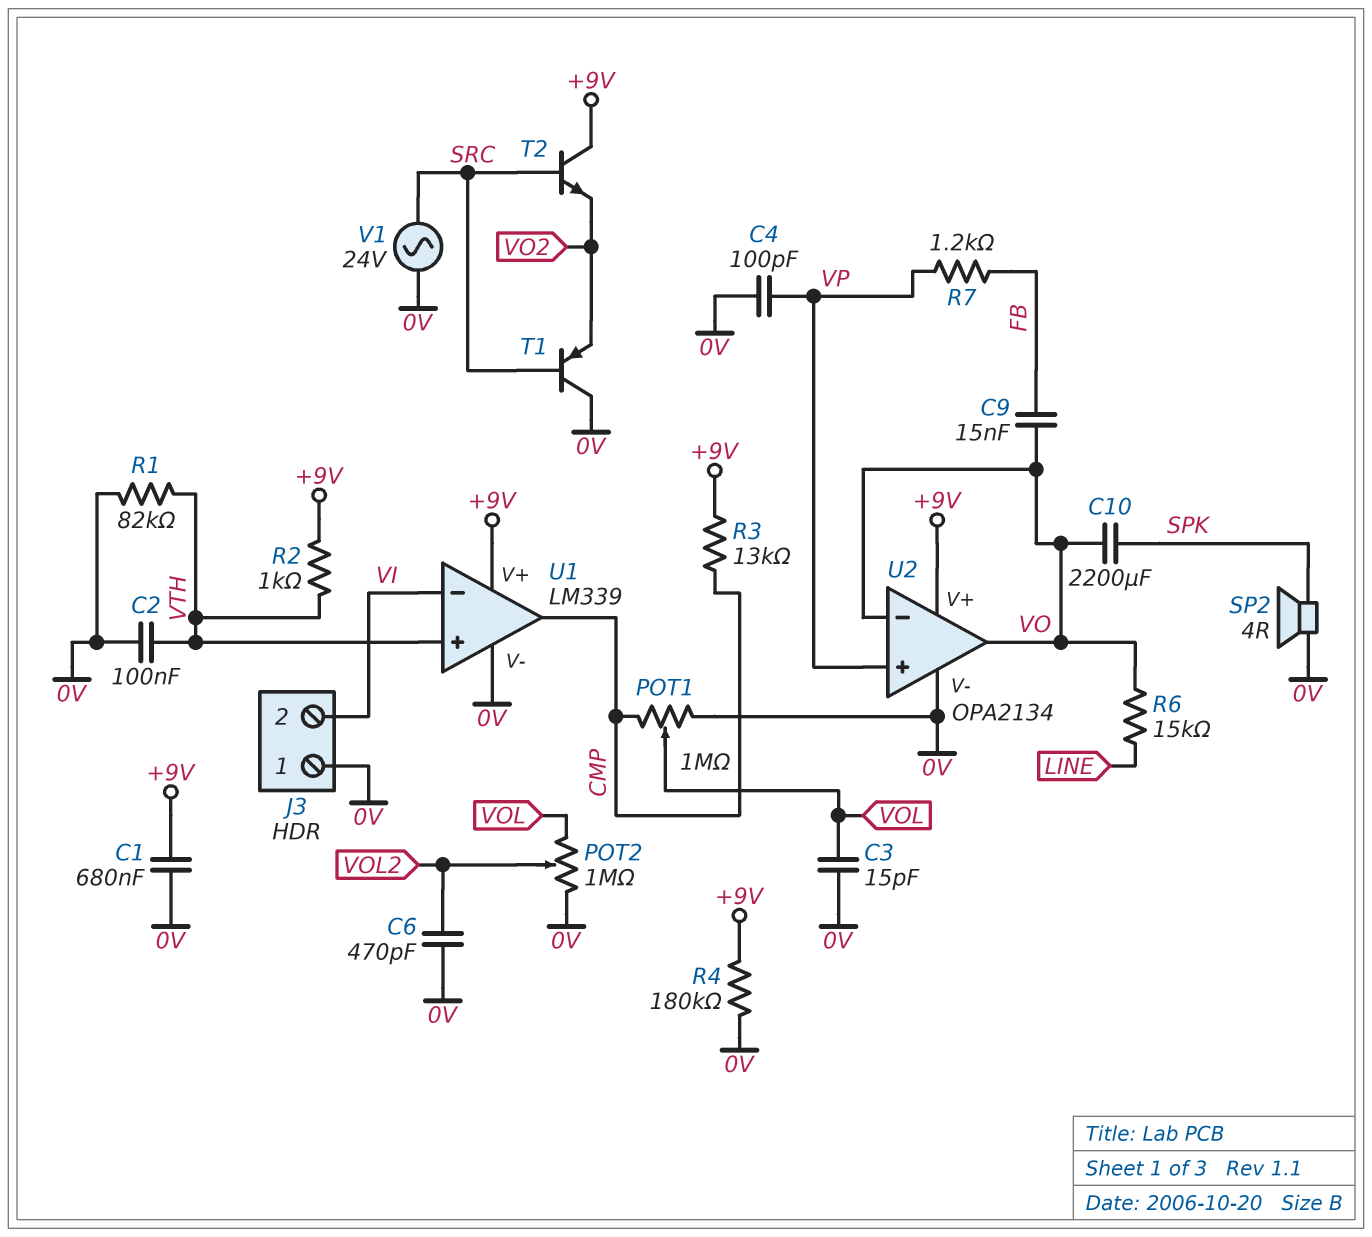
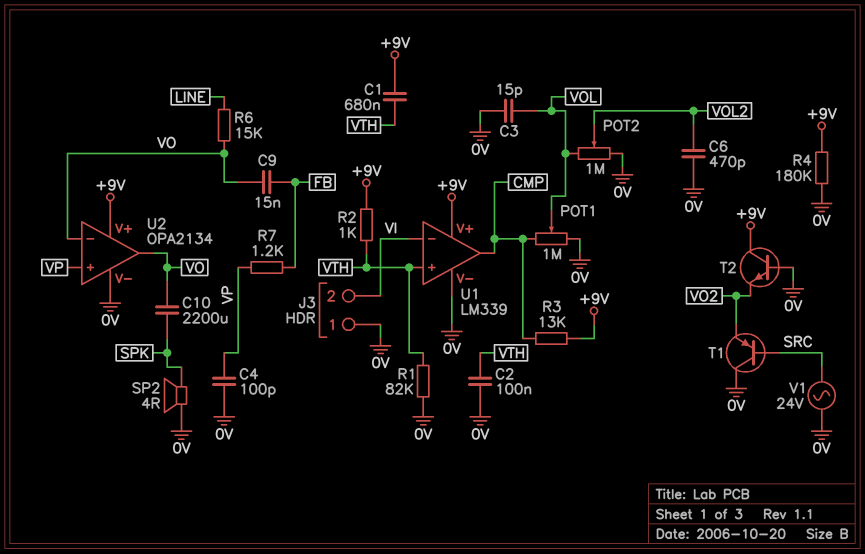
C1: 680nF (+9V, 0V) -> 680nF (+9V, VTH)
T2: NPN (B SRC, C +9V, E VO2) -> NPN (B 0V, C +9V, E VO2)

